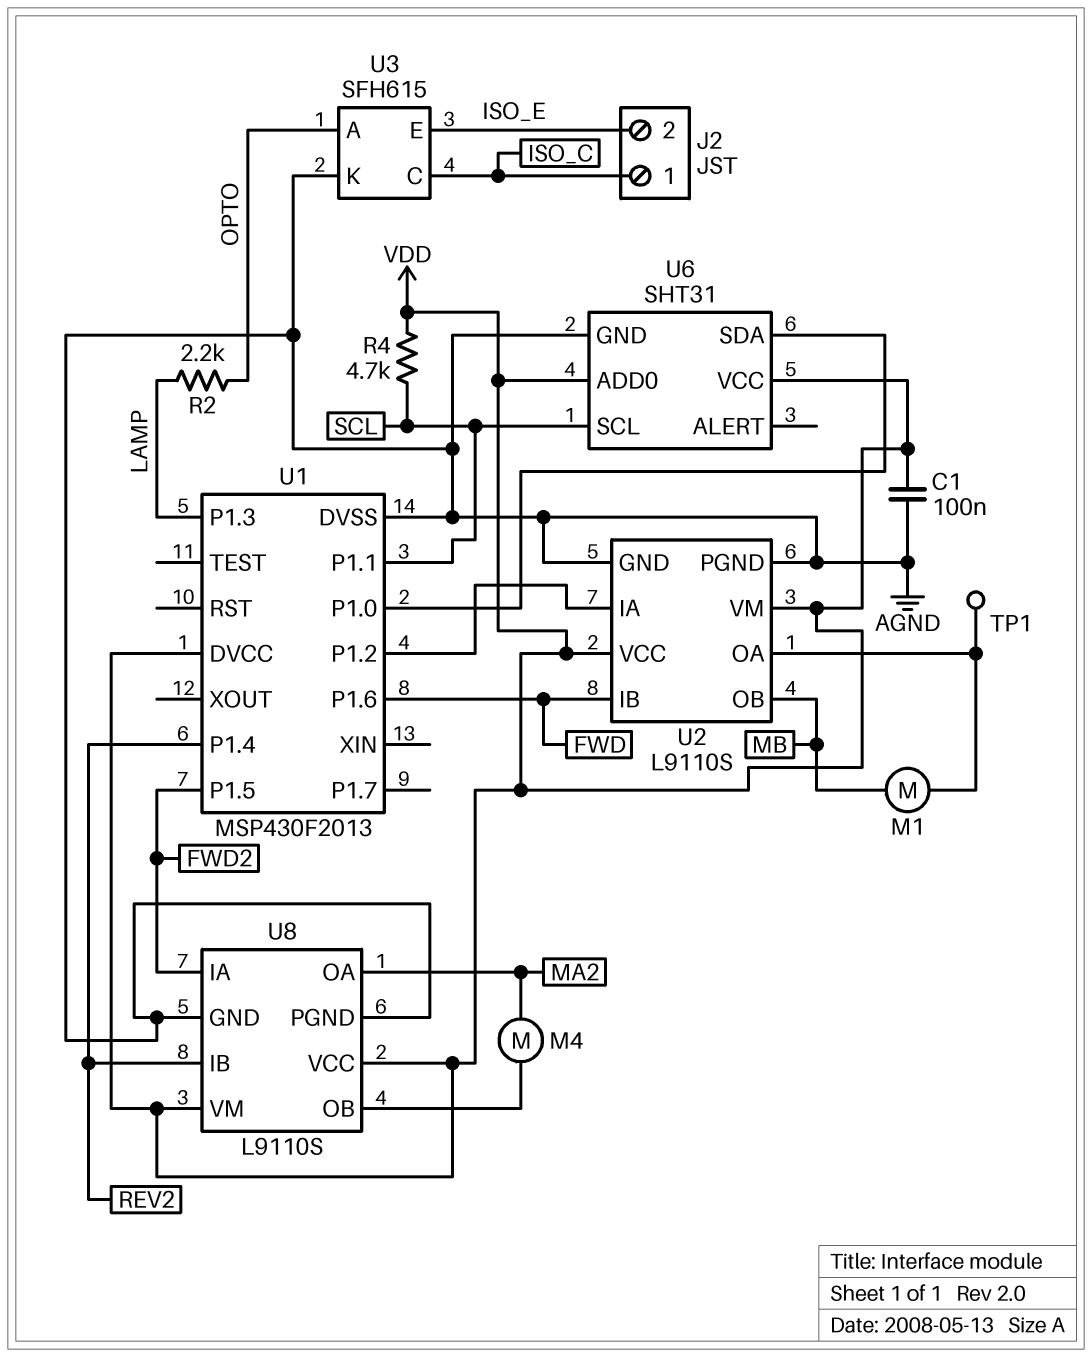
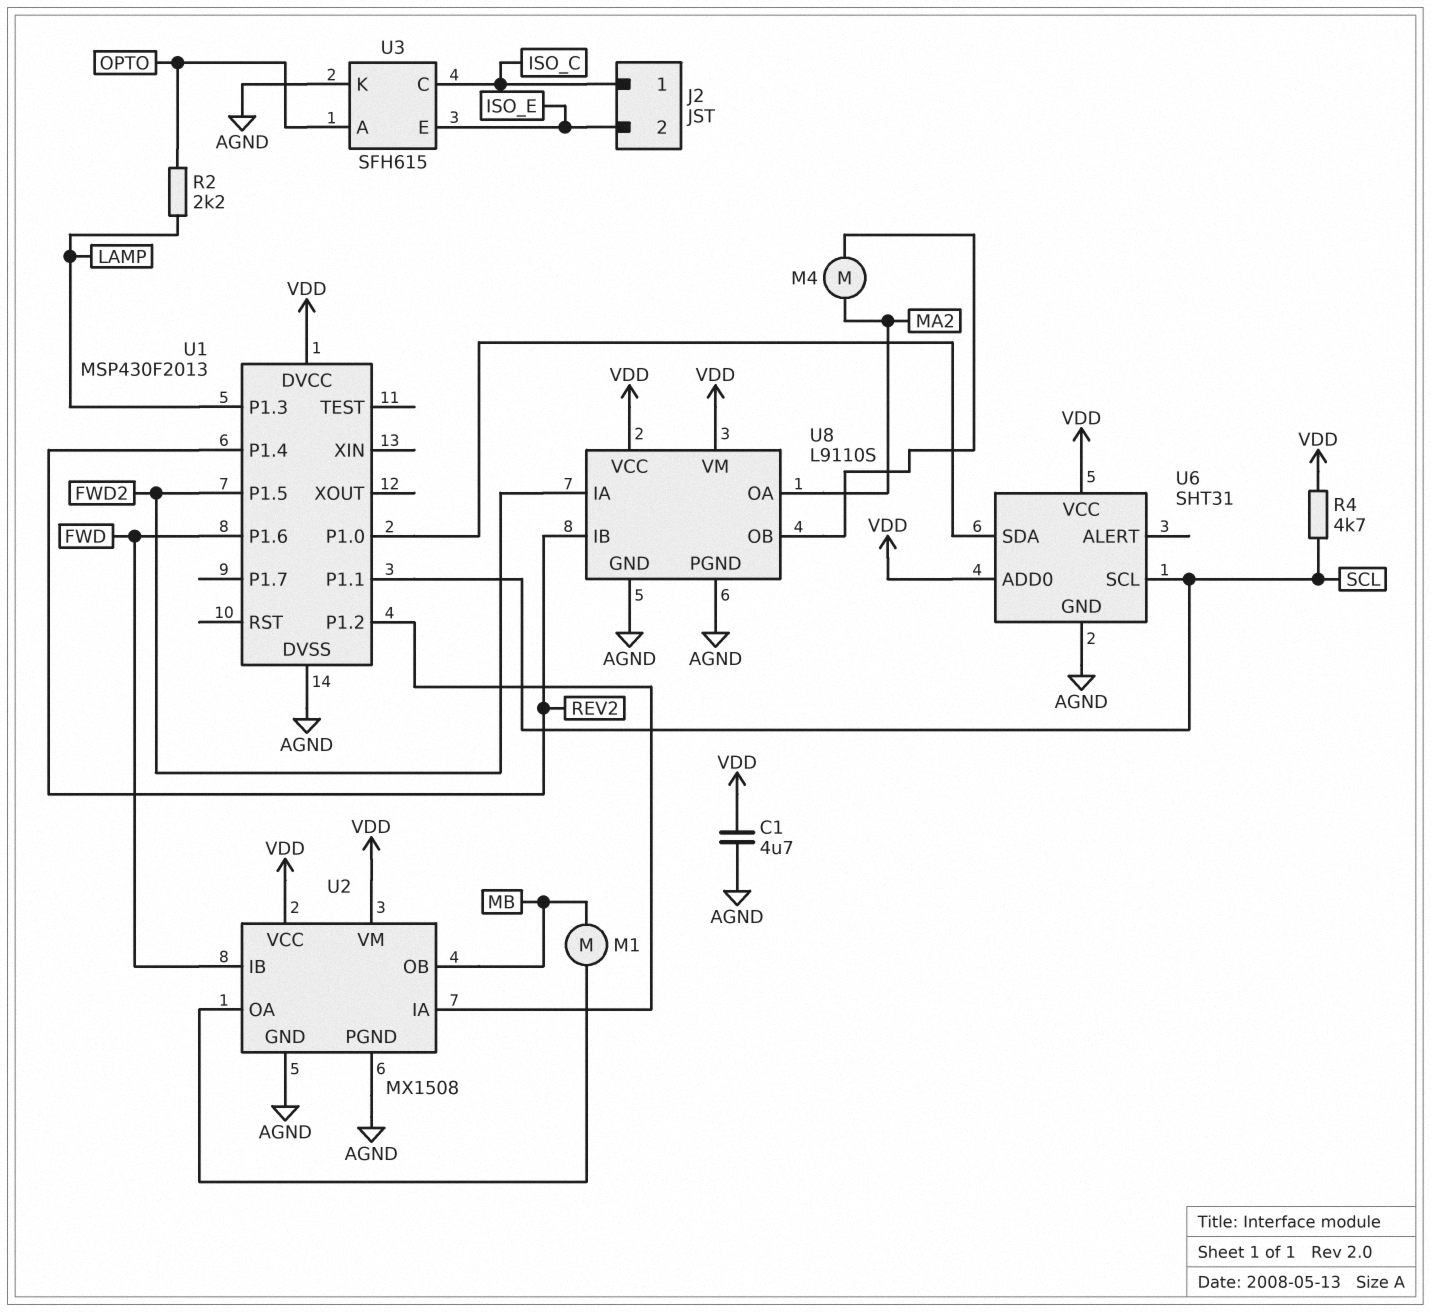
C1: 100nF (AGND, VDD) -> 4.7uF (AGND, VDD)
TP1: test point (U2/OA) -> none
U2: L9110S -> MX1508

